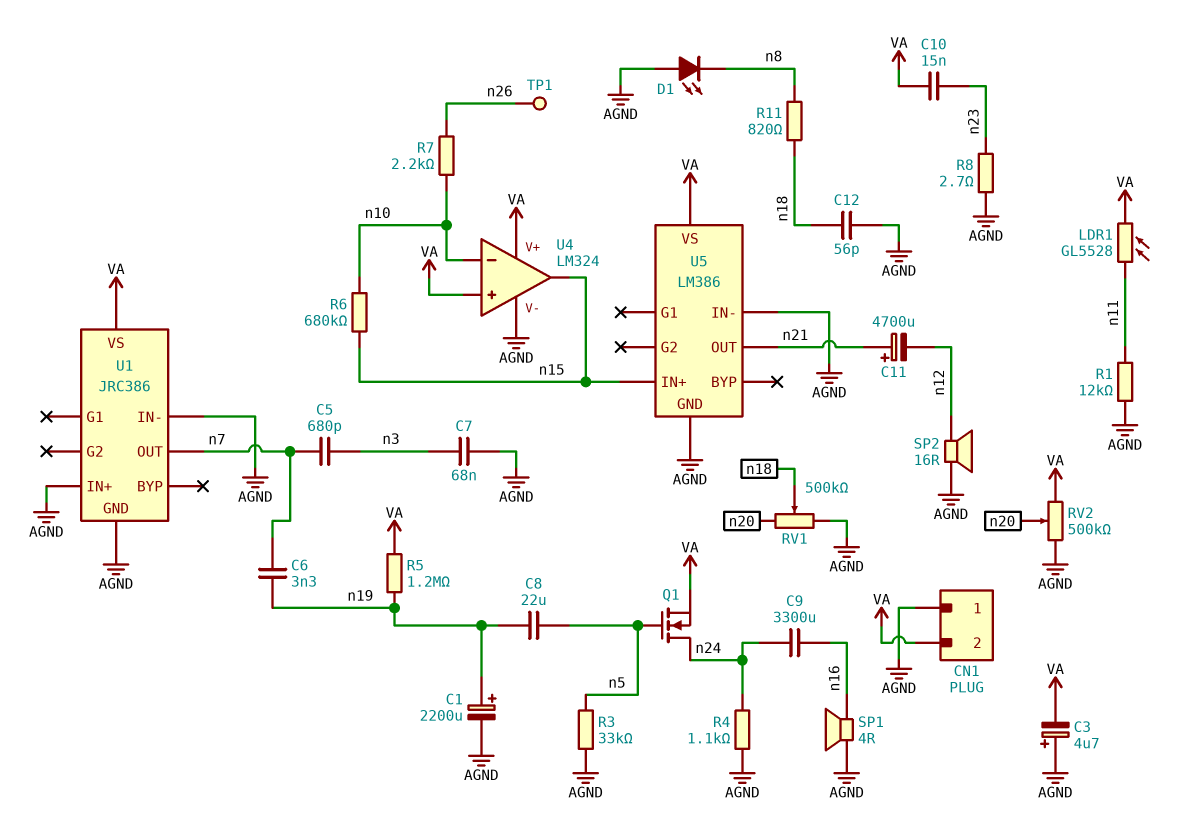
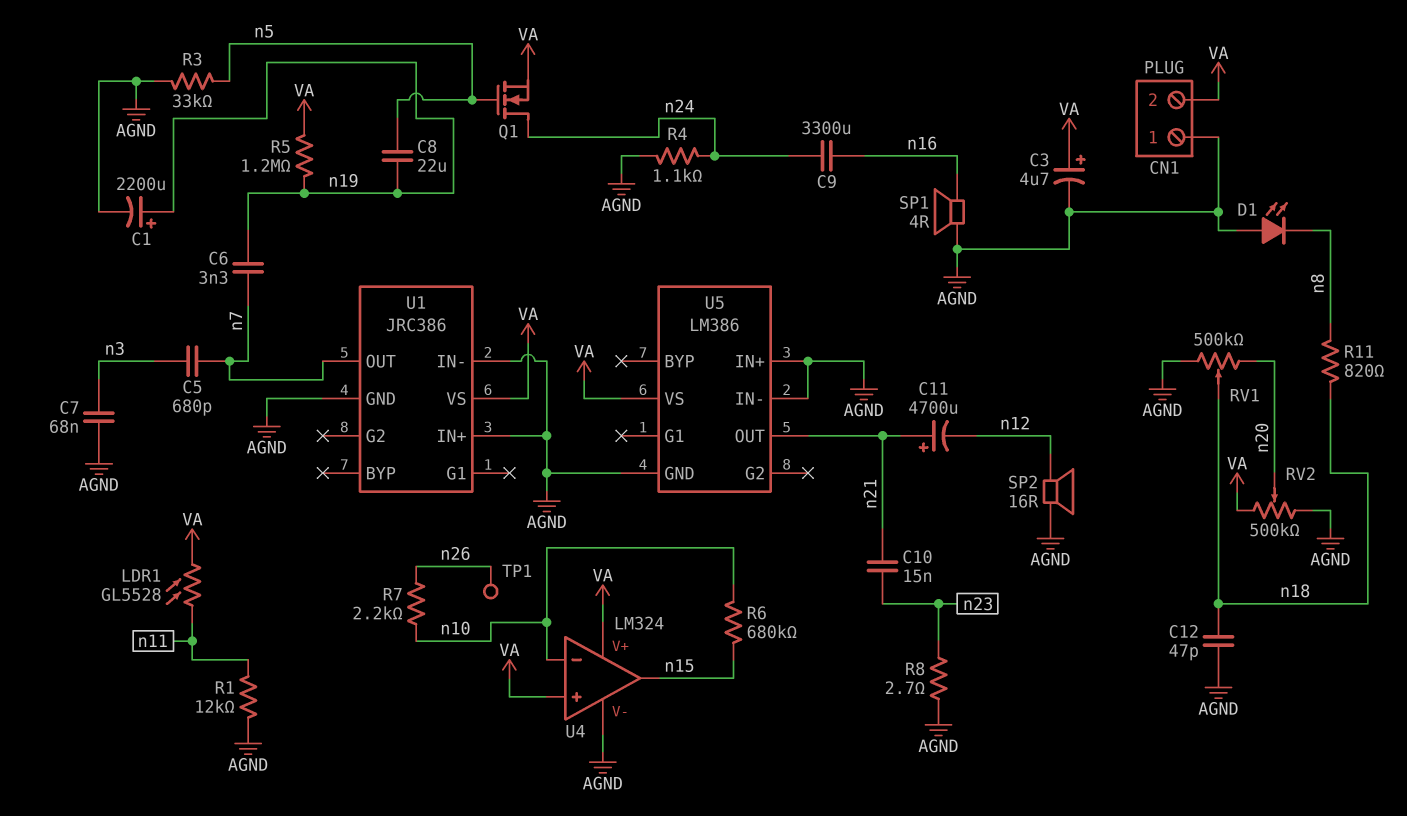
C3: 4.7uF (plus AGND, minus VA) -> 4.7uF (plus VA, minus AGND)
C10: 15nF (VA, n23) -> 15nF (n21, n23)
C12: 56pF (AGND, n18) -> 47pF (AGND, n18)
U5 pin IN+: n15 -> AGND

